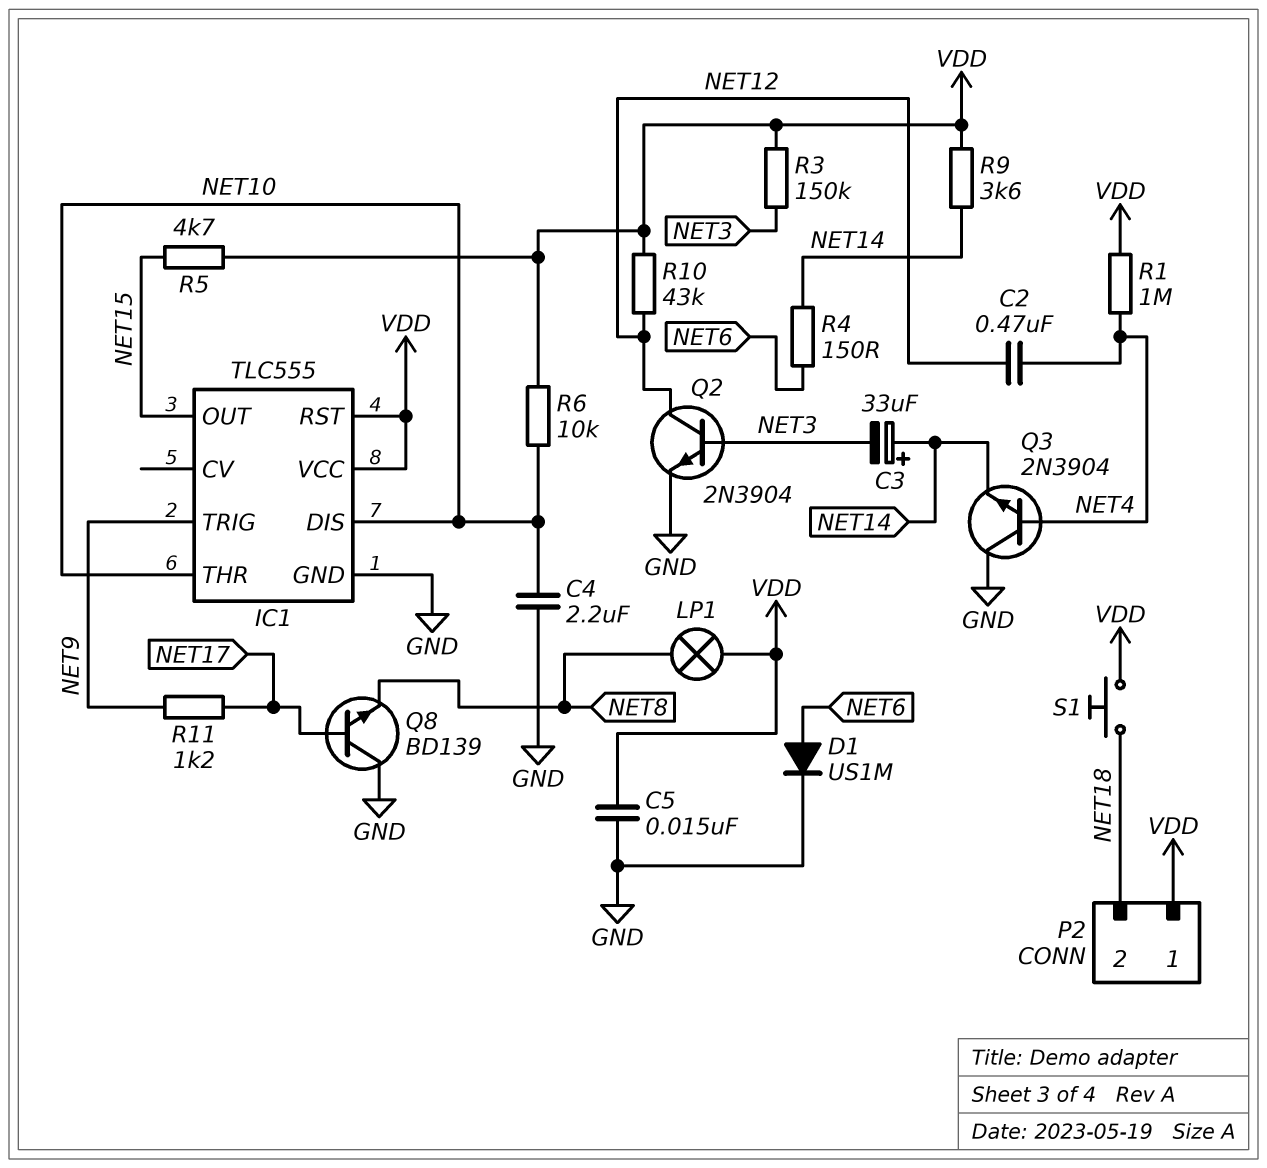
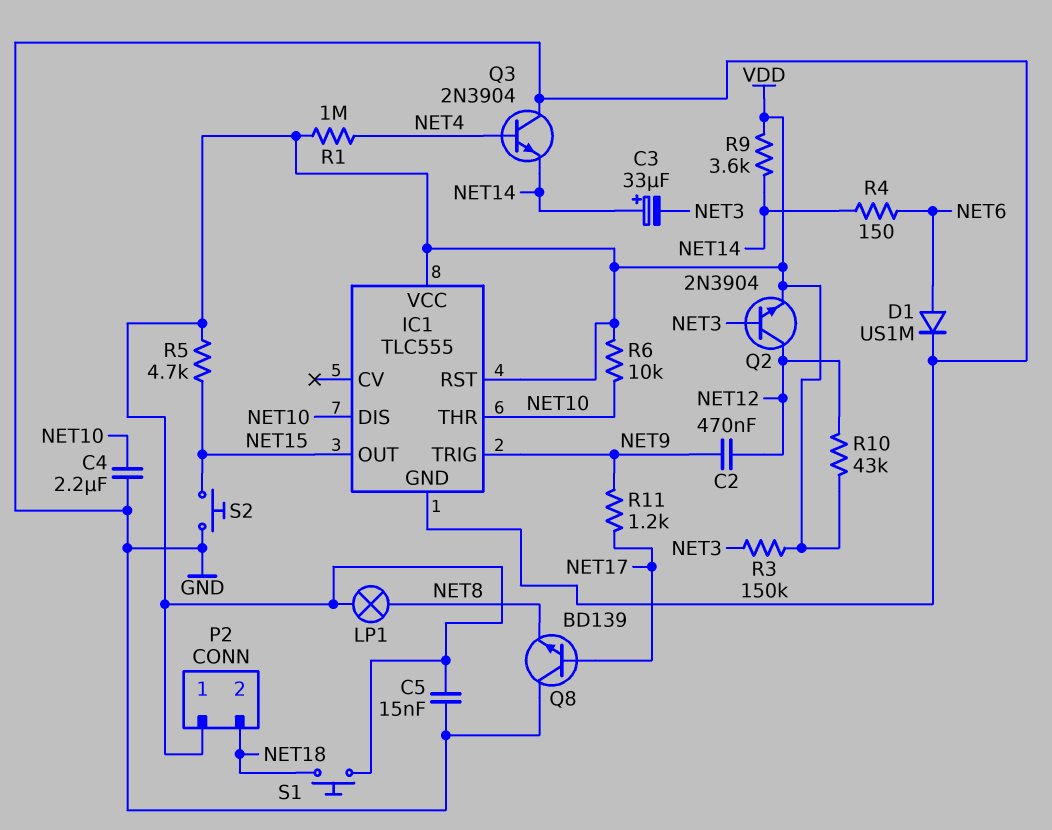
C2: 470nF (NET4, NET12) -> 470nF (NET9, NET12)
Q2: NPN 2N3904 (B NET3, C NET12, E GND) -> NPN 2N3904 (B NET3, C NET12, E VDD)
S2: none -> button (GND, NET15)

